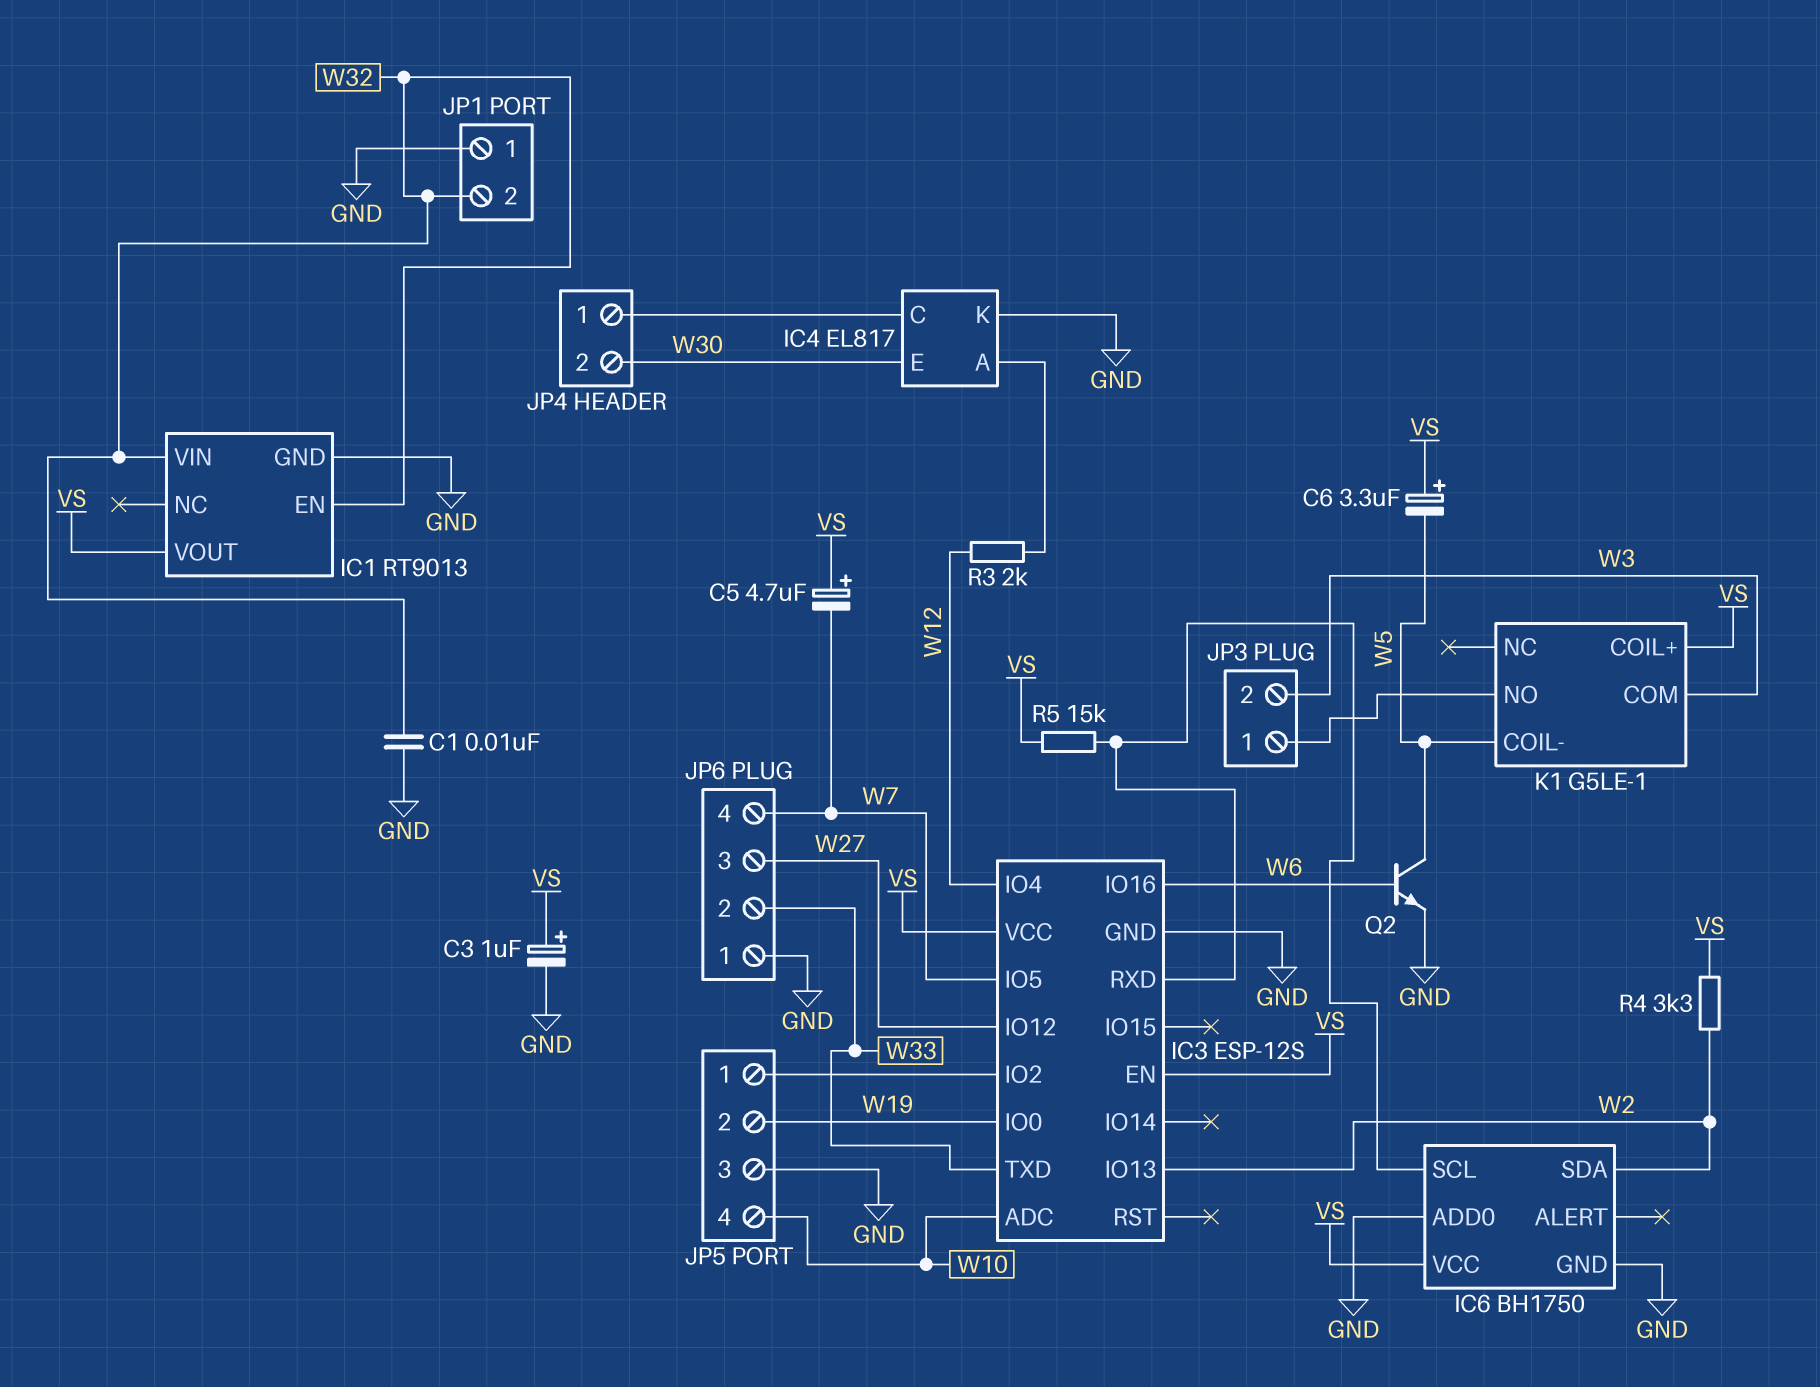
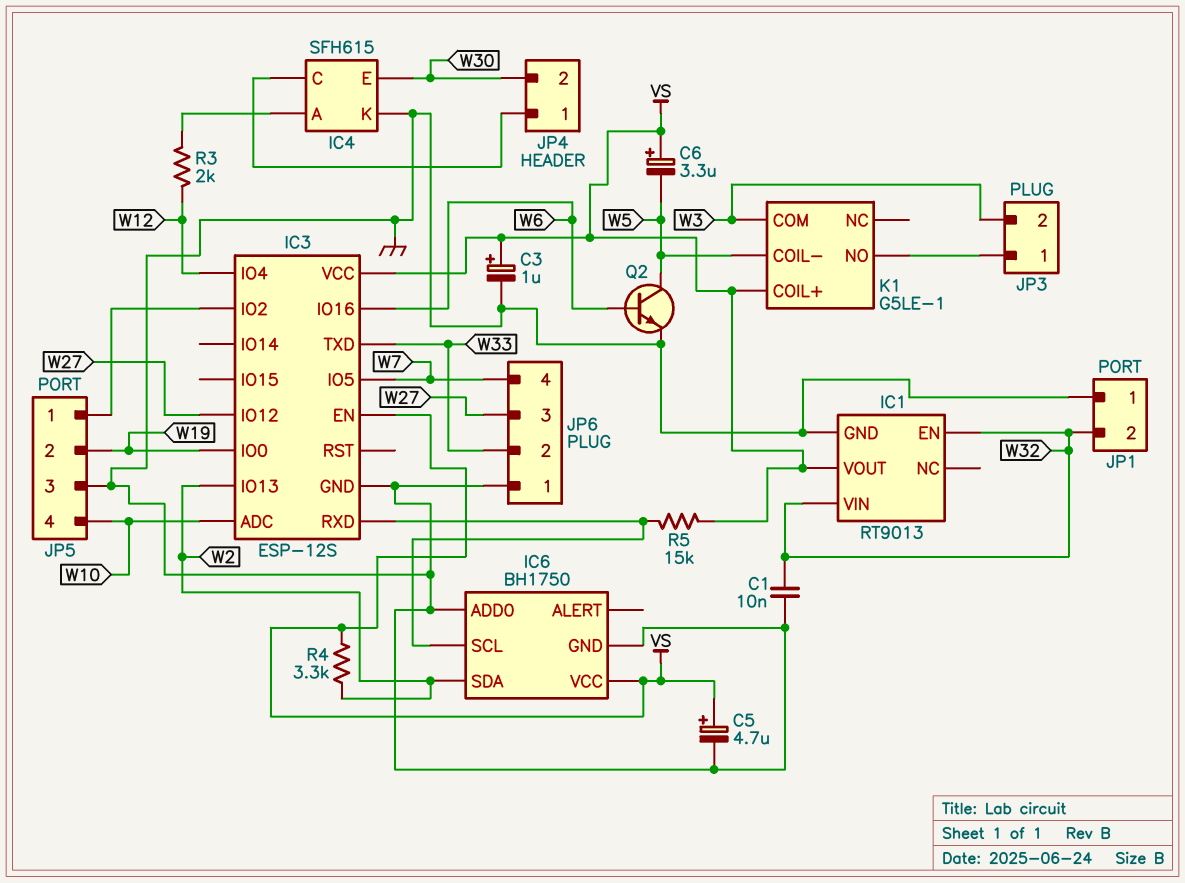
C5: 4.7uF (plus VS, minus W7) -> 4.7uF (plus VS, minus GND)
IC4: EL817 -> SFH615

